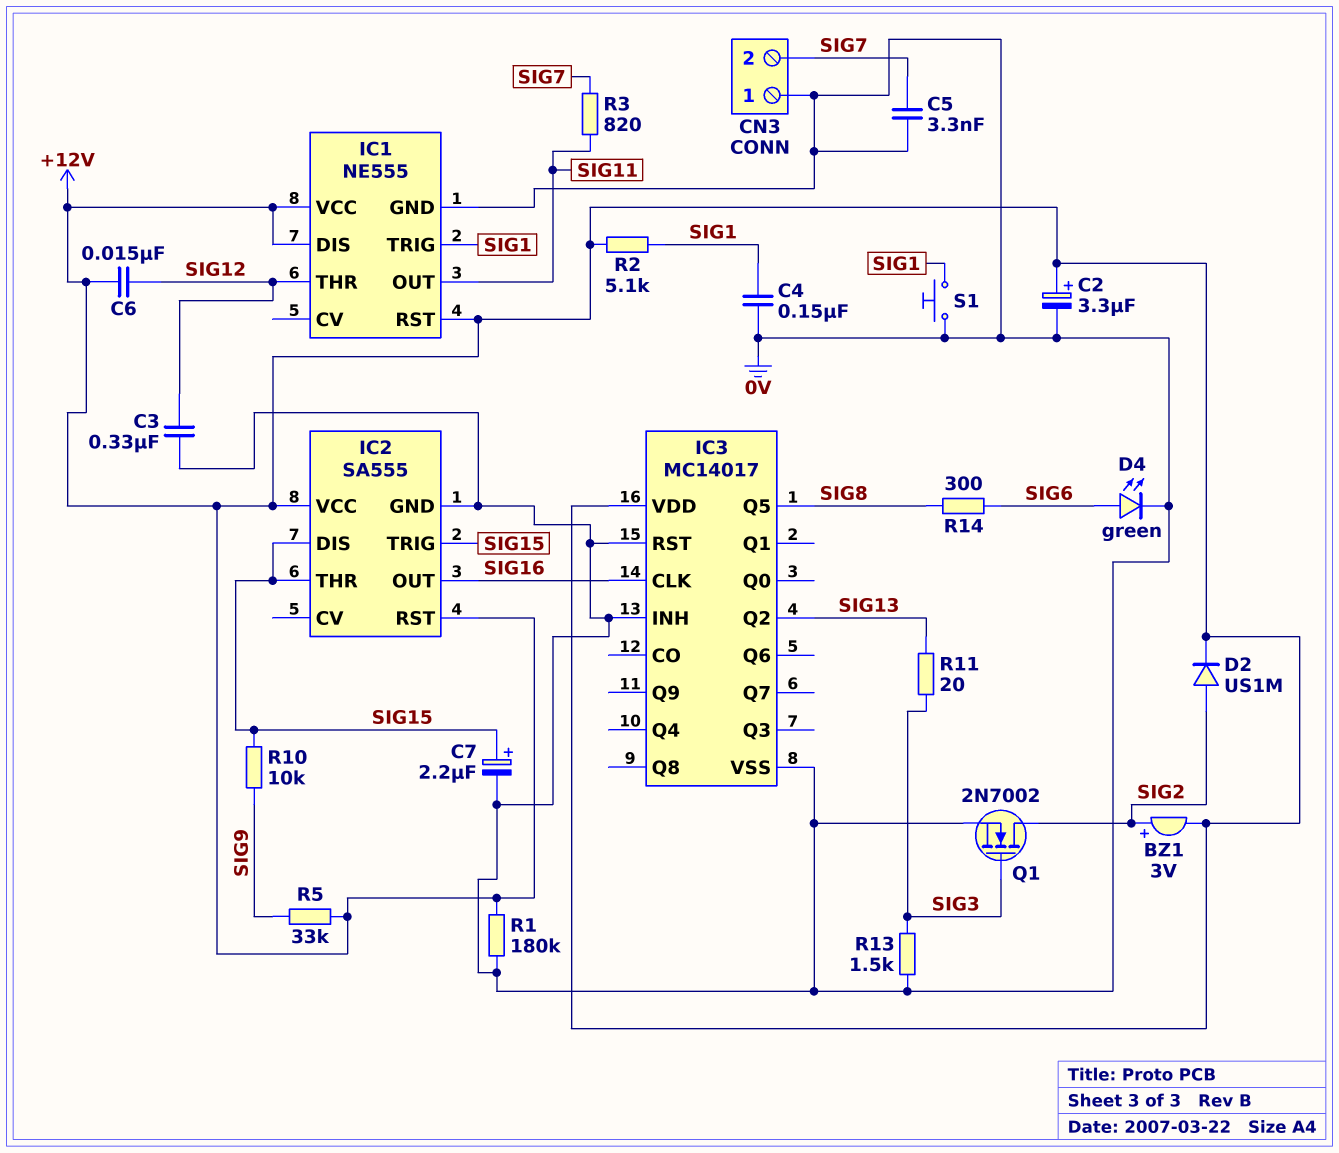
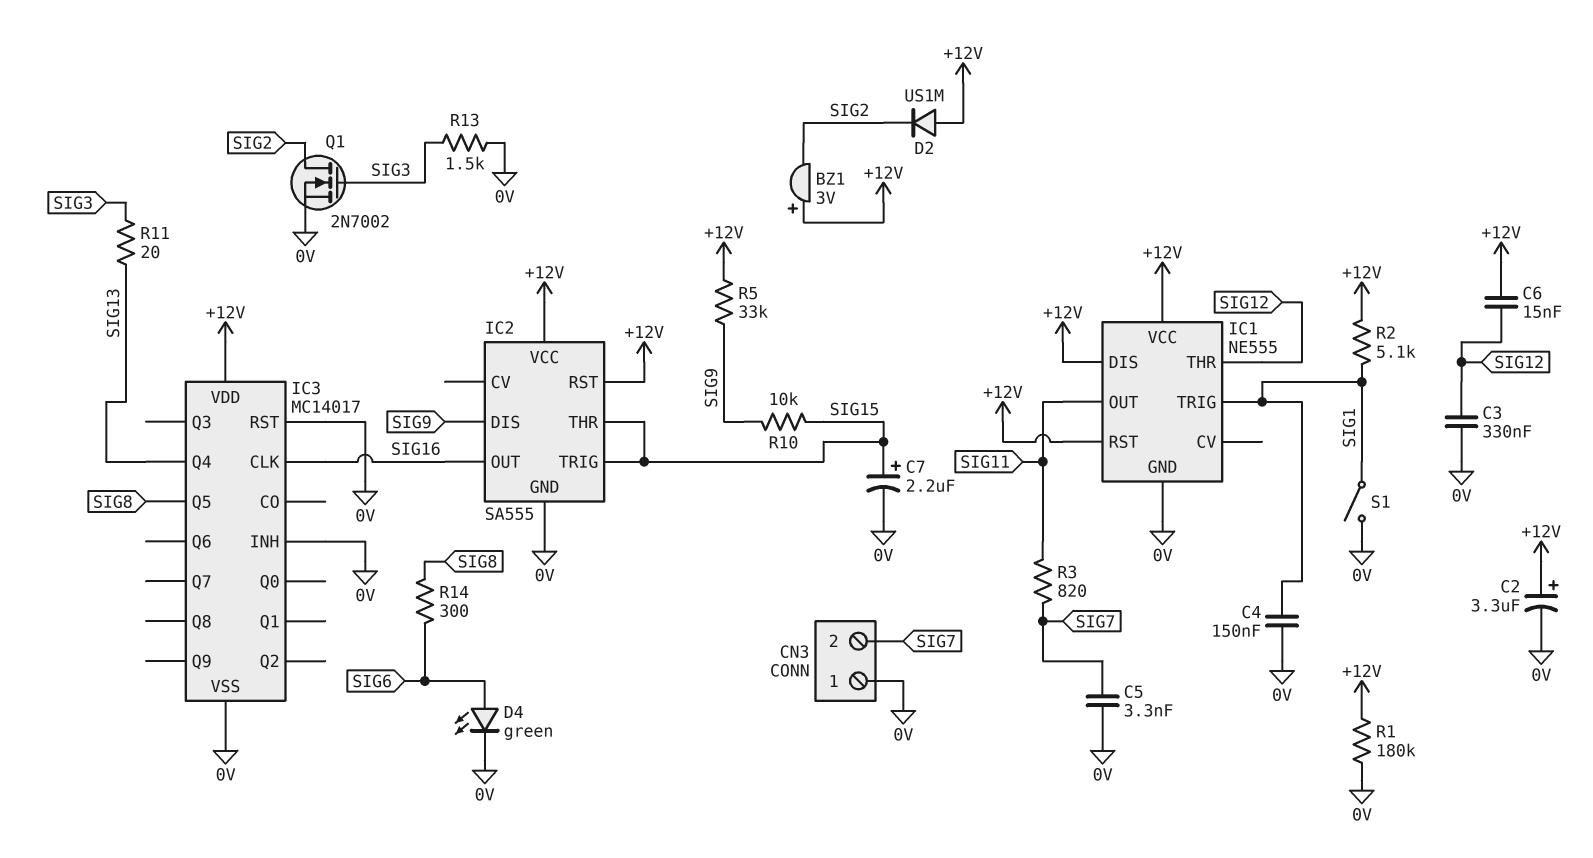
BZ1: buzzer 3V (plus SIG2, minus +12V) -> buzzer 3V (plus +12V, minus SIG2)
D2: diode US1M (A SIG2, K +12V) -> diode US1M (A +12V, K SIG2)
IC2 pin DIS: SIG15 -> SIG9
IC3 pin Q2: SIG13 -> none
IC3 pin Q4: none -> SIG13
S1: button (0V, SIG1) -> switch (0V, SIG1)

